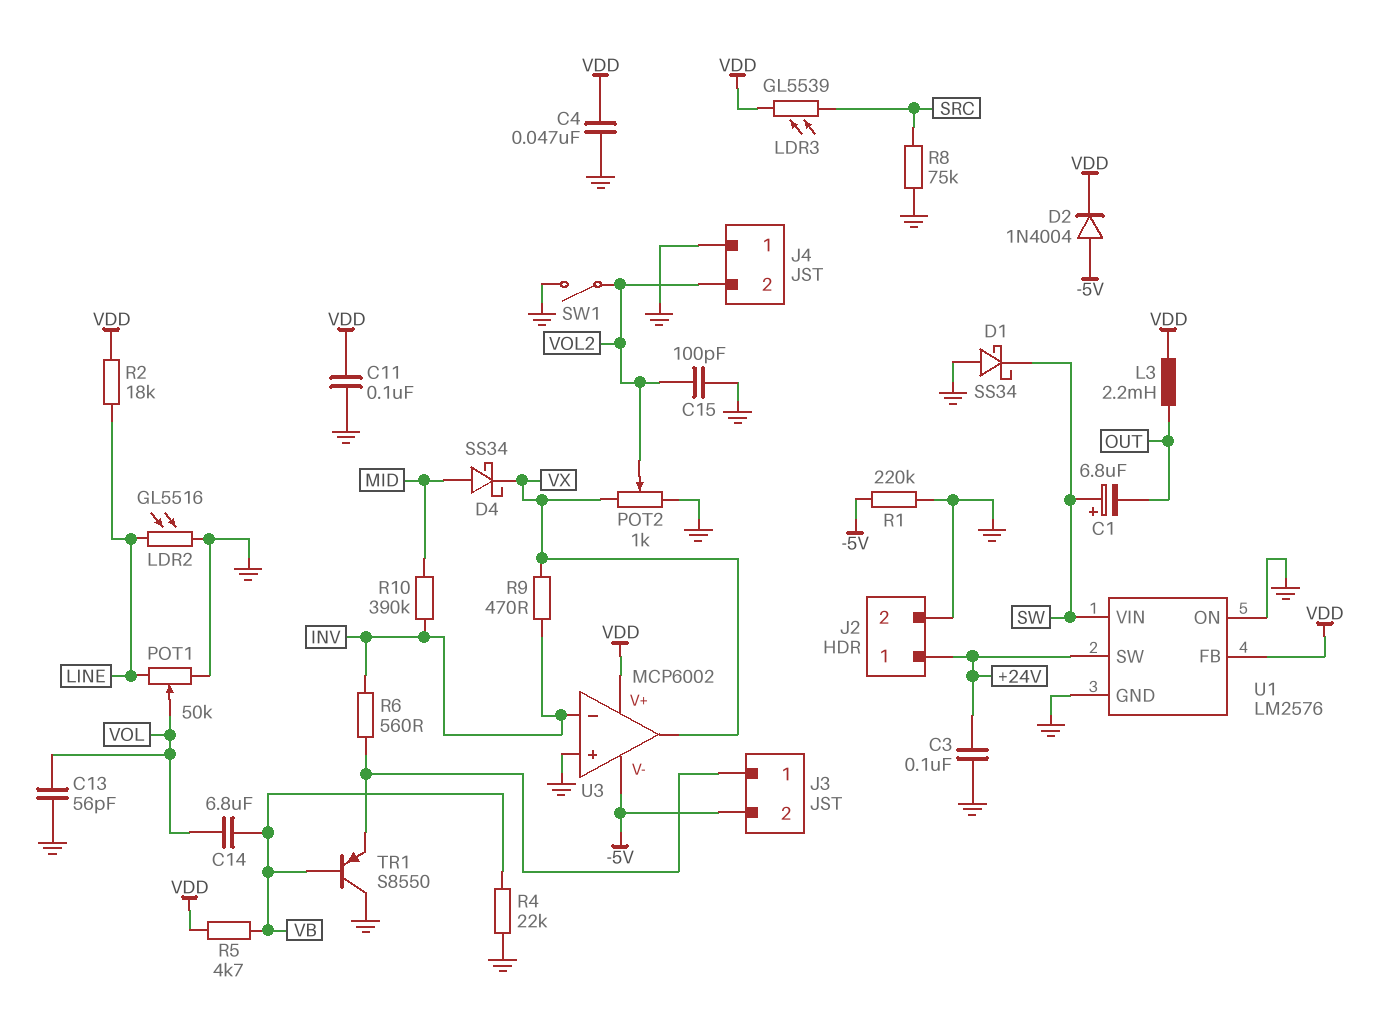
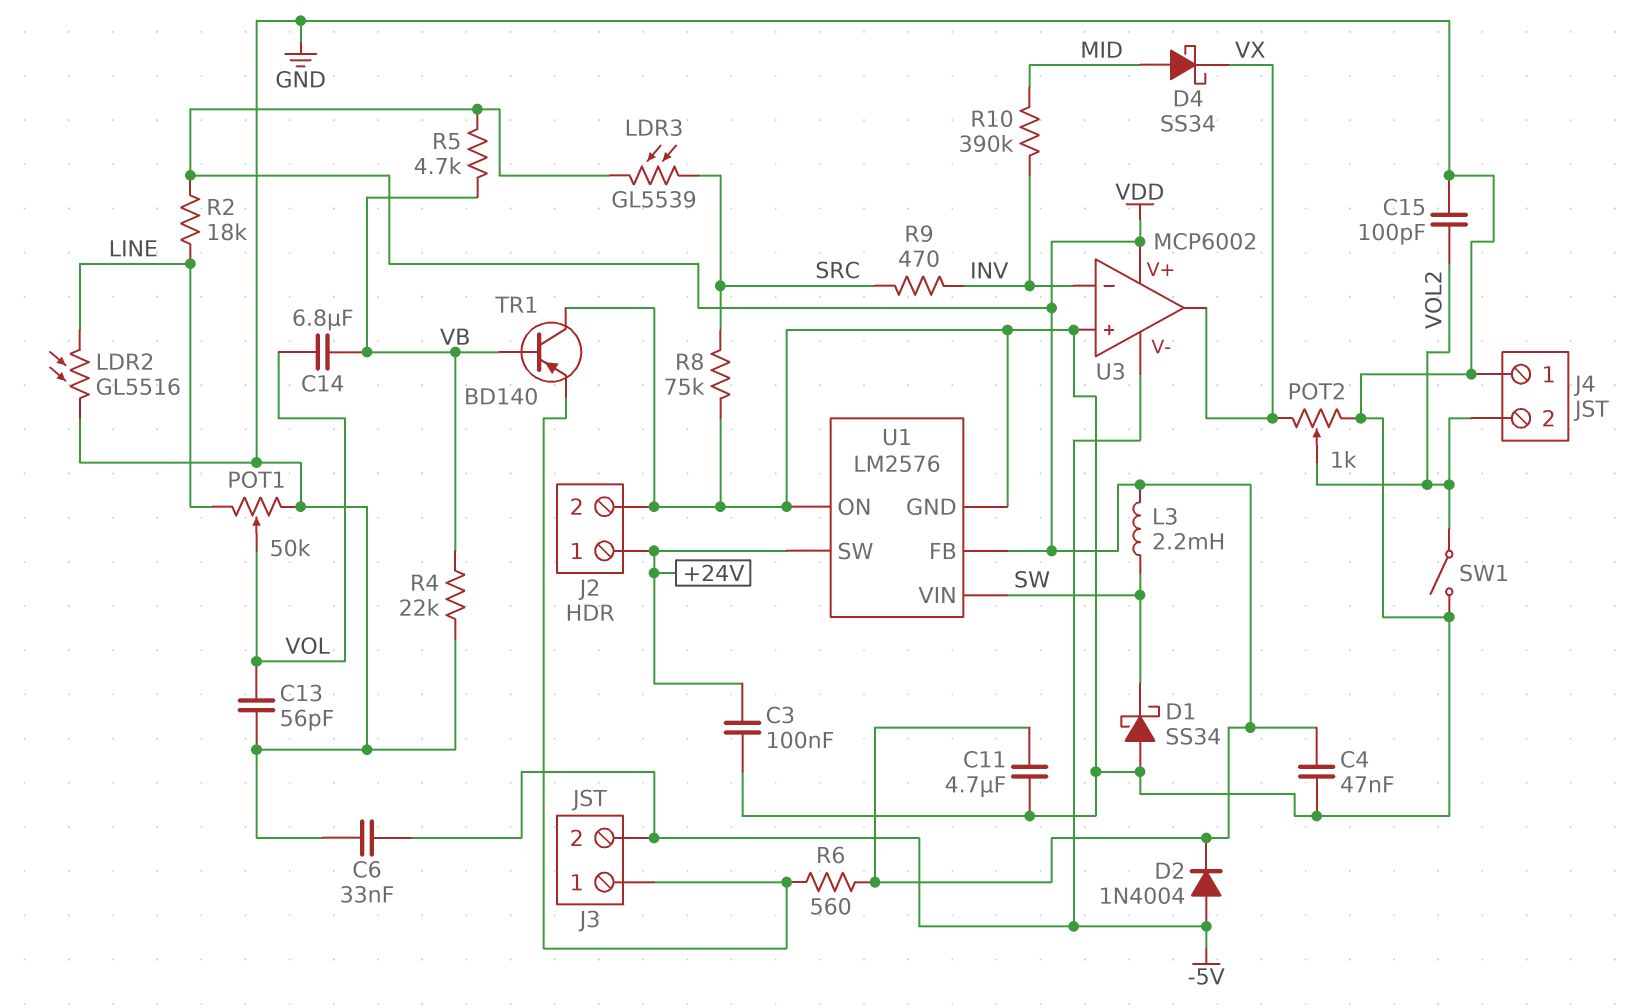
C1: 6.8uF (plus SW, minus OUT) -> none
C6: none -> 33nF (-5V, GND)
C11: 100nF (GND, VDD) -> 4.7uF (GND, VDD)
L3: 2.2mH (OUT, VDD) -> 2.2mH (SW, VDD)
R1: 220k (-5V, GND) -> none
R6: 560 (INV, J3/1) -> 560 (J3/1, VDD)
R9: 470 (INV, VX) -> 470 (INV, SRC)
TR1: PNP S8550 (B VB, C GND, E J3/1) -> PNP BD140 (B VB, C GND, E J3/1)

